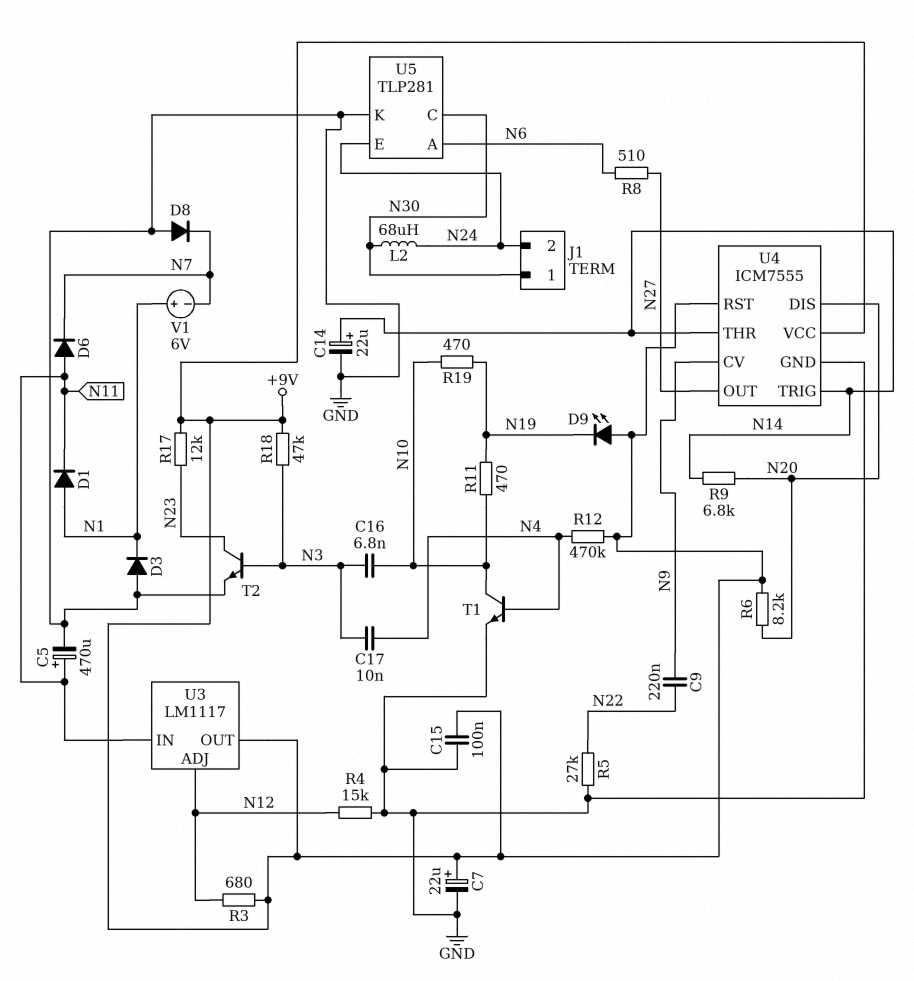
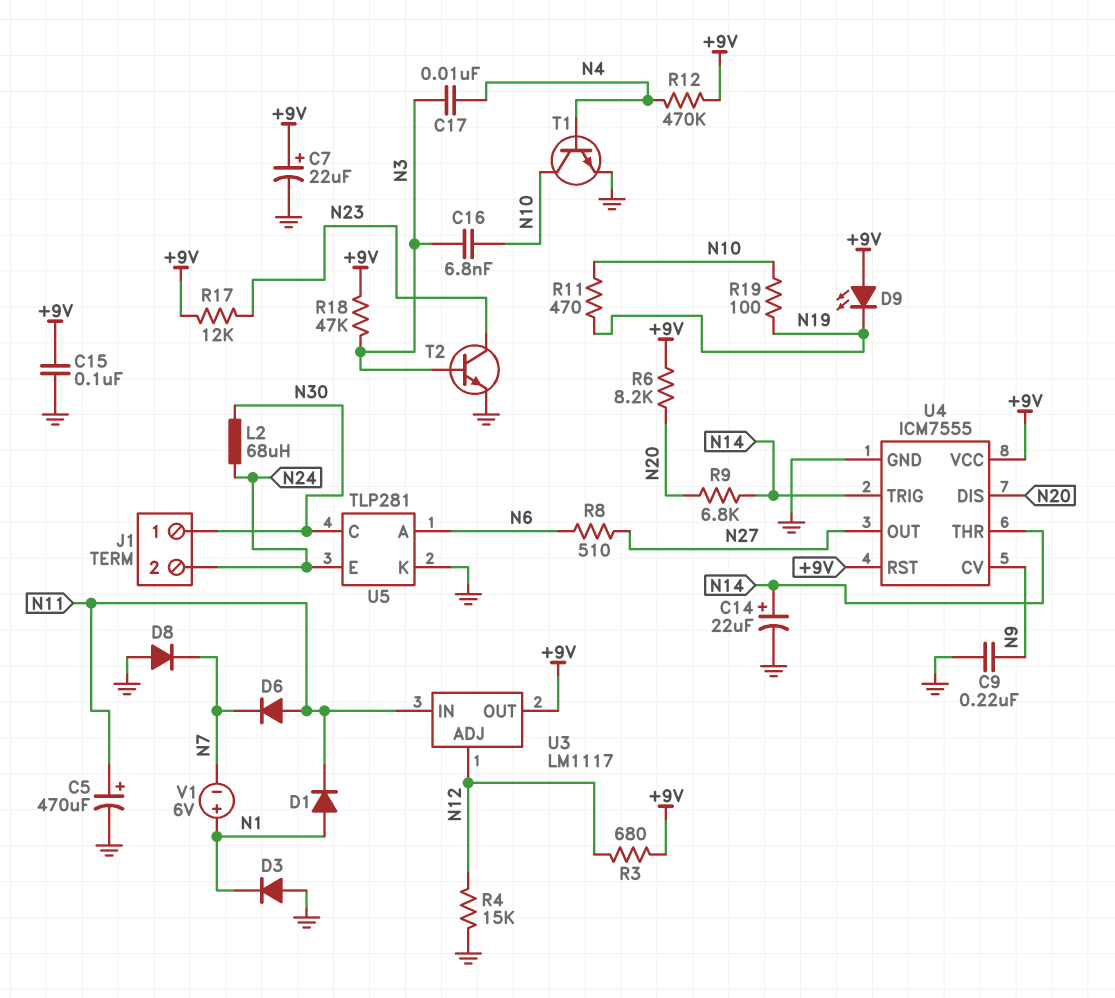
C9: 220nF (N9, N22) -> 220nF (GND, N9)
R5: 27k (GND, N22) -> none
R19: 470 (N10, N19) -> 100 (N10, N19)

